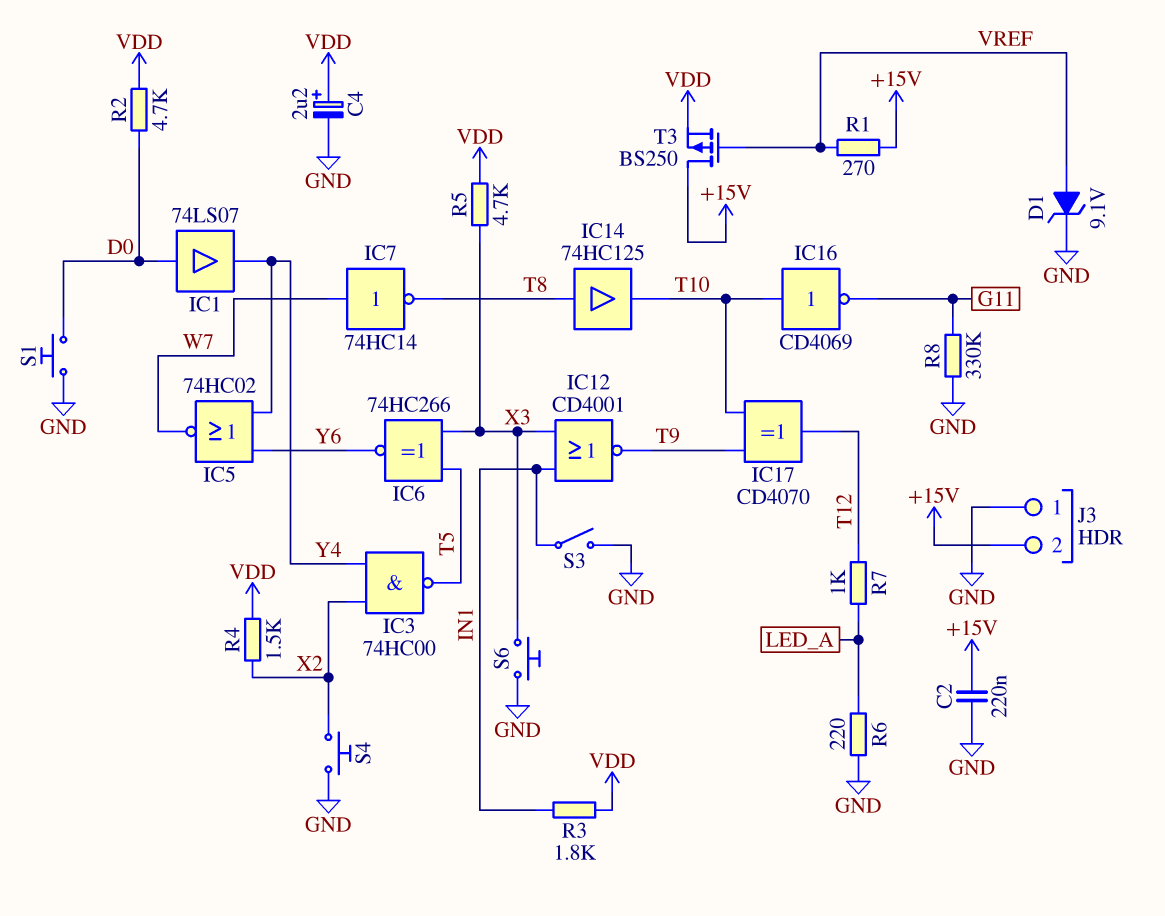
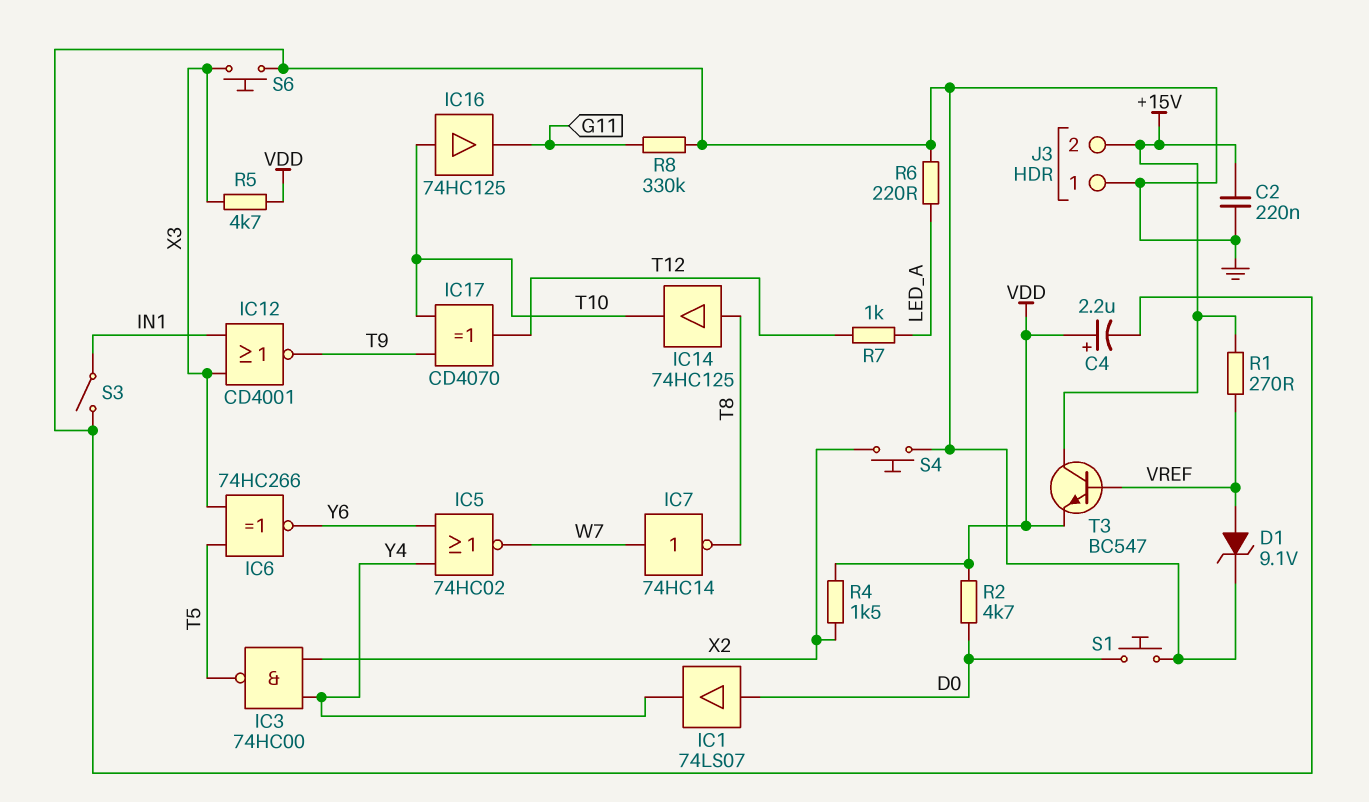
IC16: NOT CD4069 (in T10, out G11) -> buffer 74HC125 (in T10, out G11)
R3: 1.8k (IN1, VDD) -> none
T3: PMOS BS250 (G VREF, D +15V, S VDD) -> NPN BC547 (B VREF, C +15V, E VDD)

